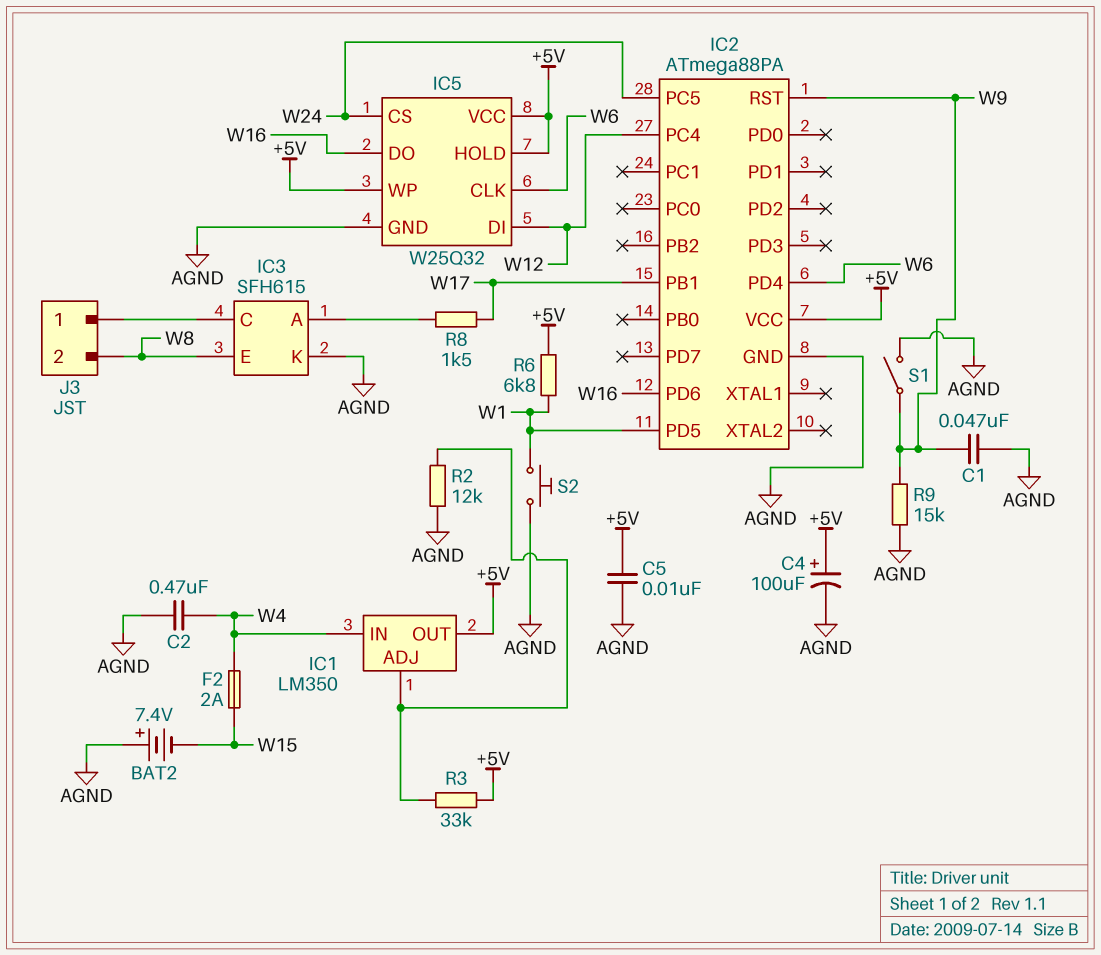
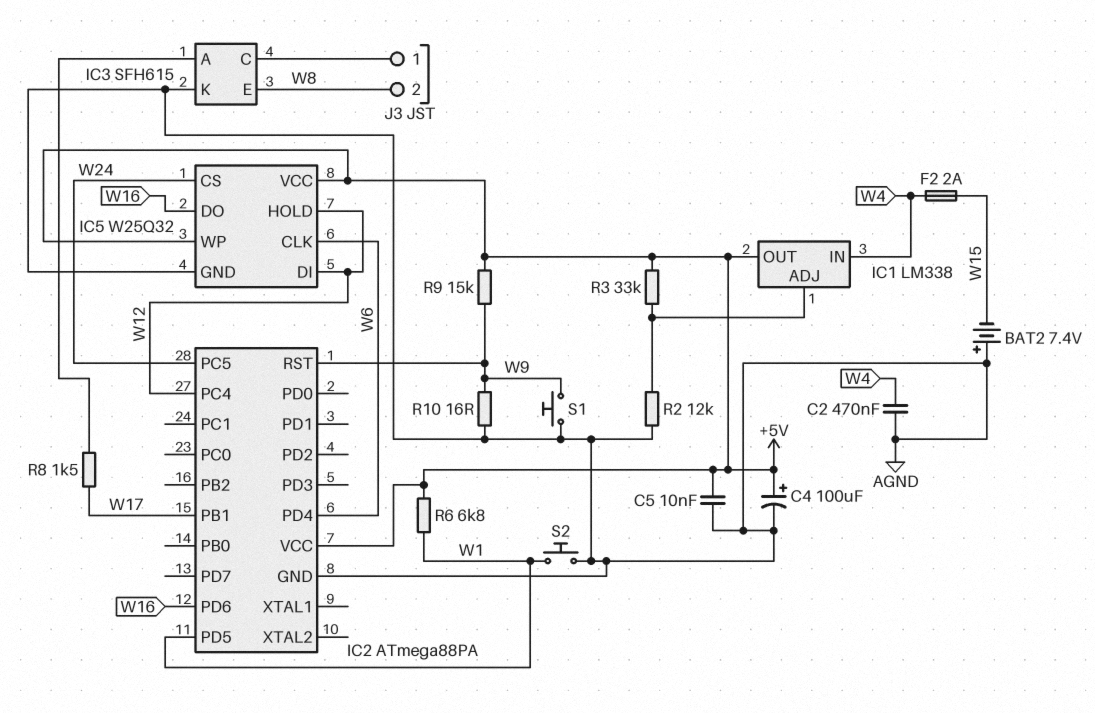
C1: 47nF (AGND, W9) -> none
IC1: LM350 -> LM338
IC5 pin HOLD: +5V -> W12
R9: 15k (AGND, W9) -> 15k (+5V, W9)
R10: none -> 16 (AGND, W9)
S1: switch (AGND, W9) -> button (AGND, W9)

